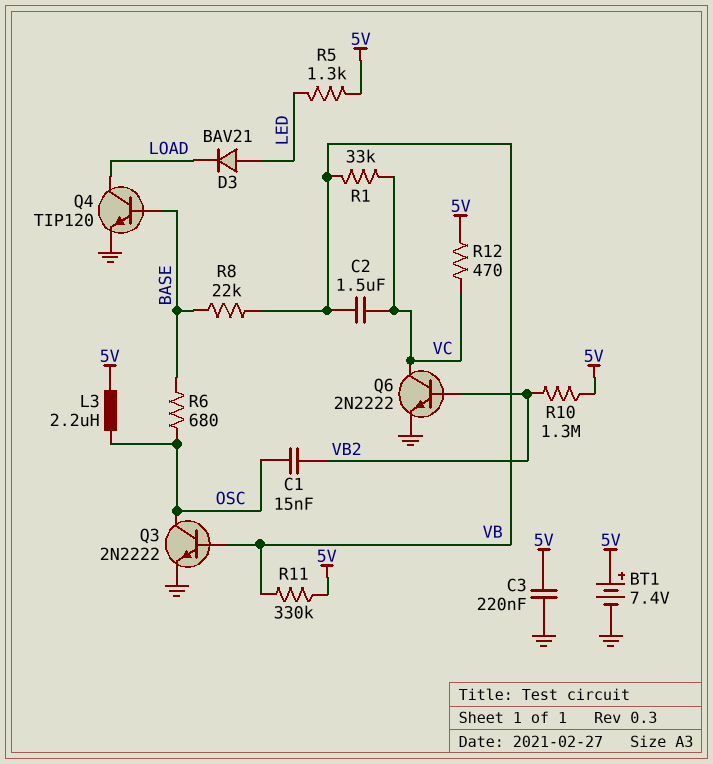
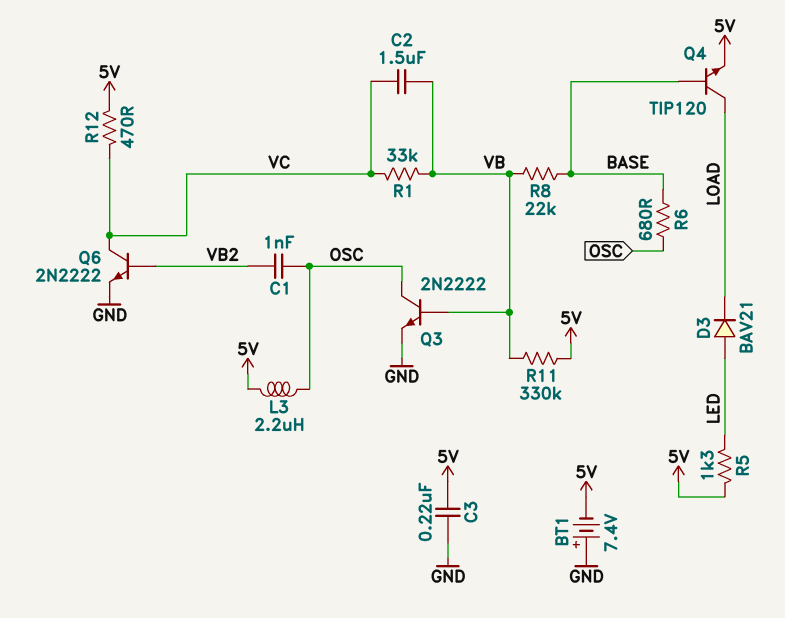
BT1: 7.4V (plus 5V, minus GND) -> 7.4V (plus GND, minus 5V)
C1: 15nF (OSC, VB2) -> 1nF (OSC, VB2)
Q4: NPN TIP120 (B BASE, C LOAD, E GND) -> NPN TIP120 (B BASE, C LOAD, E 5V)
R10: 1.3M (5V, VB2) -> none

